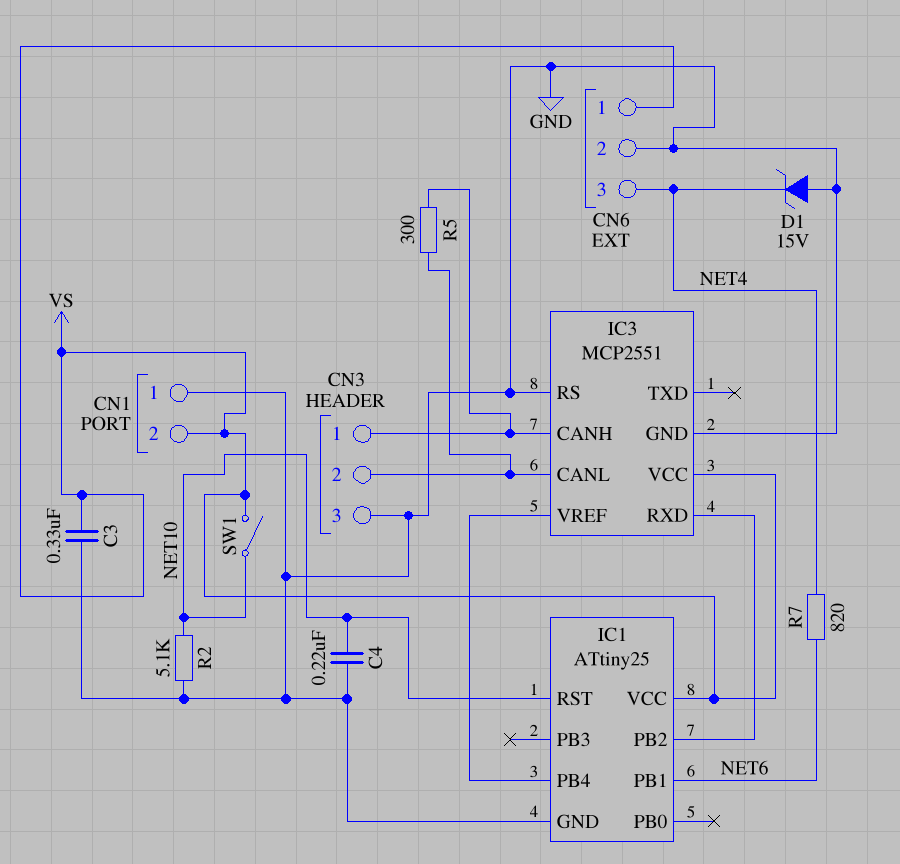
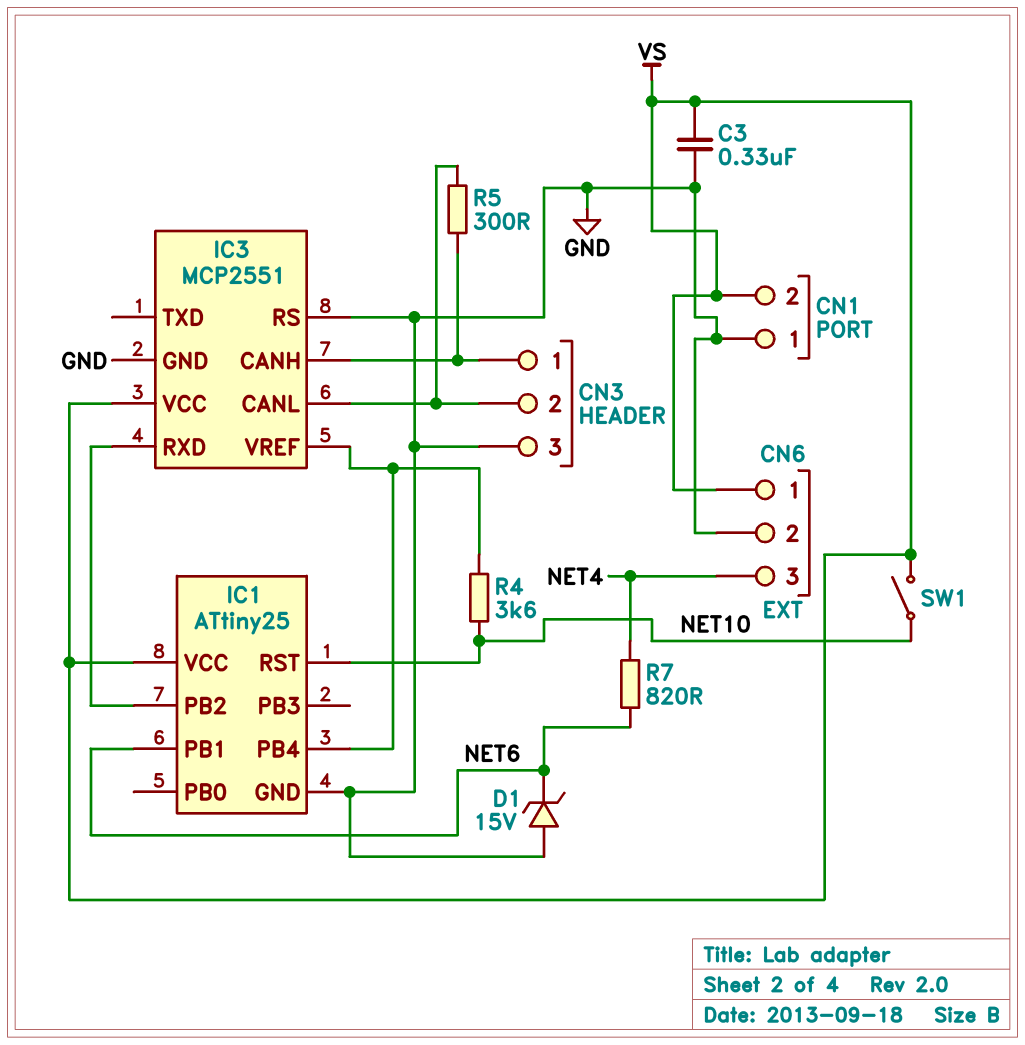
C4: 220nF (GND, NET10) -> none
D1: zener 15V (A GND, K NET4) -> zener 15V (A GND, K NET6)
R2: 5.1k (GND, NET10) -> none
R4: none -> 3.6k (IC1/PB4, NET10)

